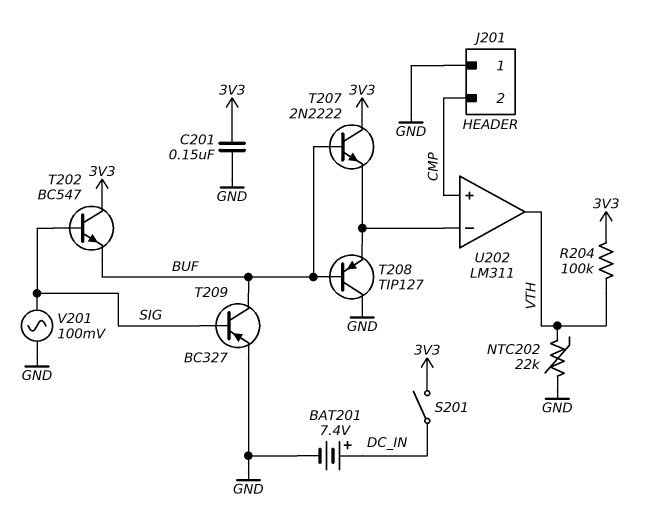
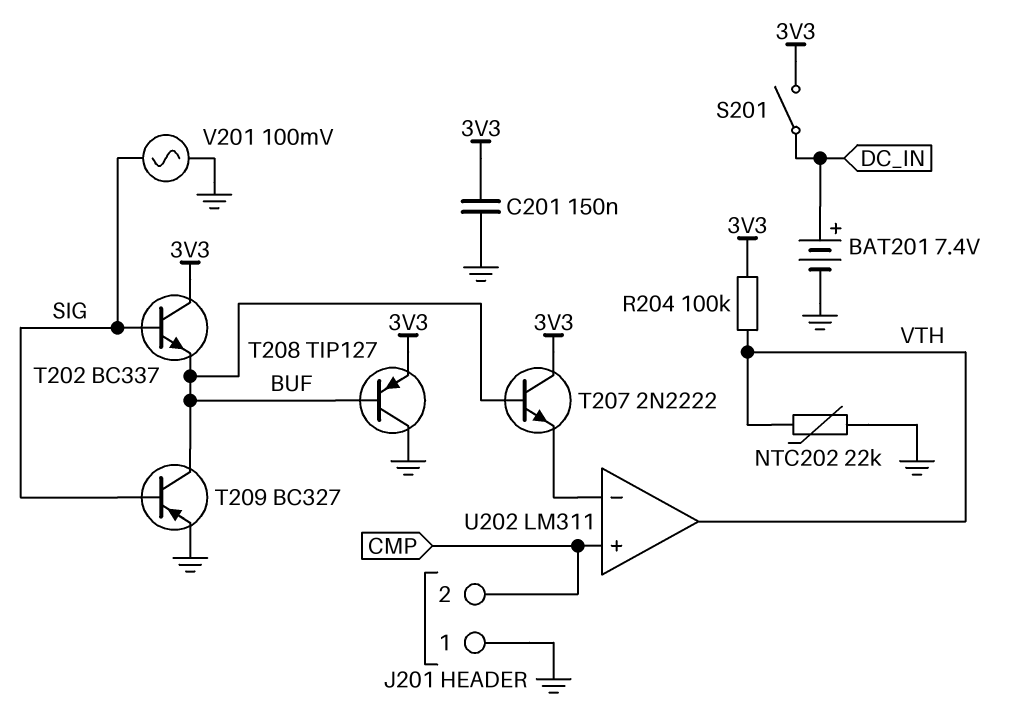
T202: NPN BC547 (B SIG, C 3V3, E BUF) -> NPN BC337 (B SIG, C 3V3, E BUF)
T208: PNP TIP127 (B BUF, C GND, E U202/in-) -> PNP TIP127 (B BUF, C GND, E 3V3)

